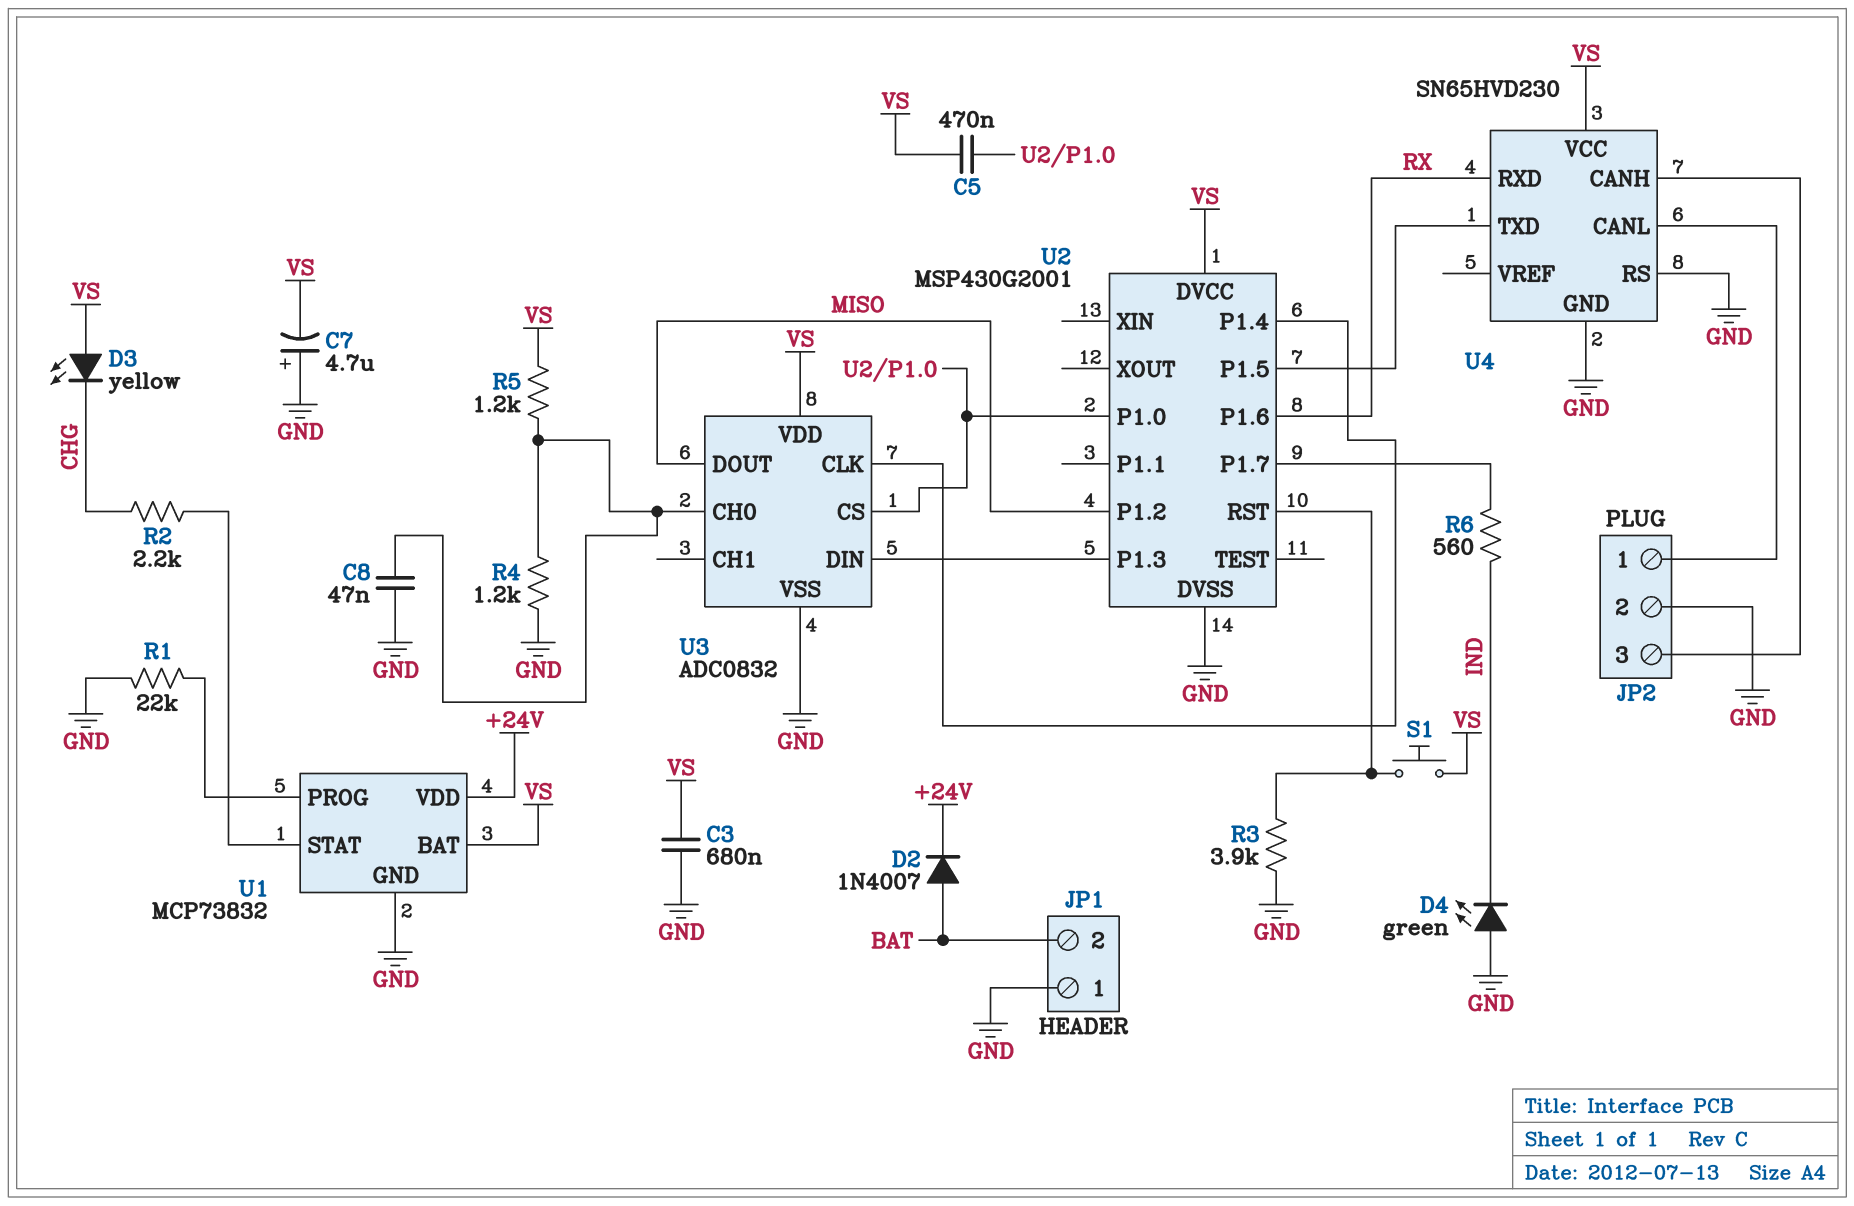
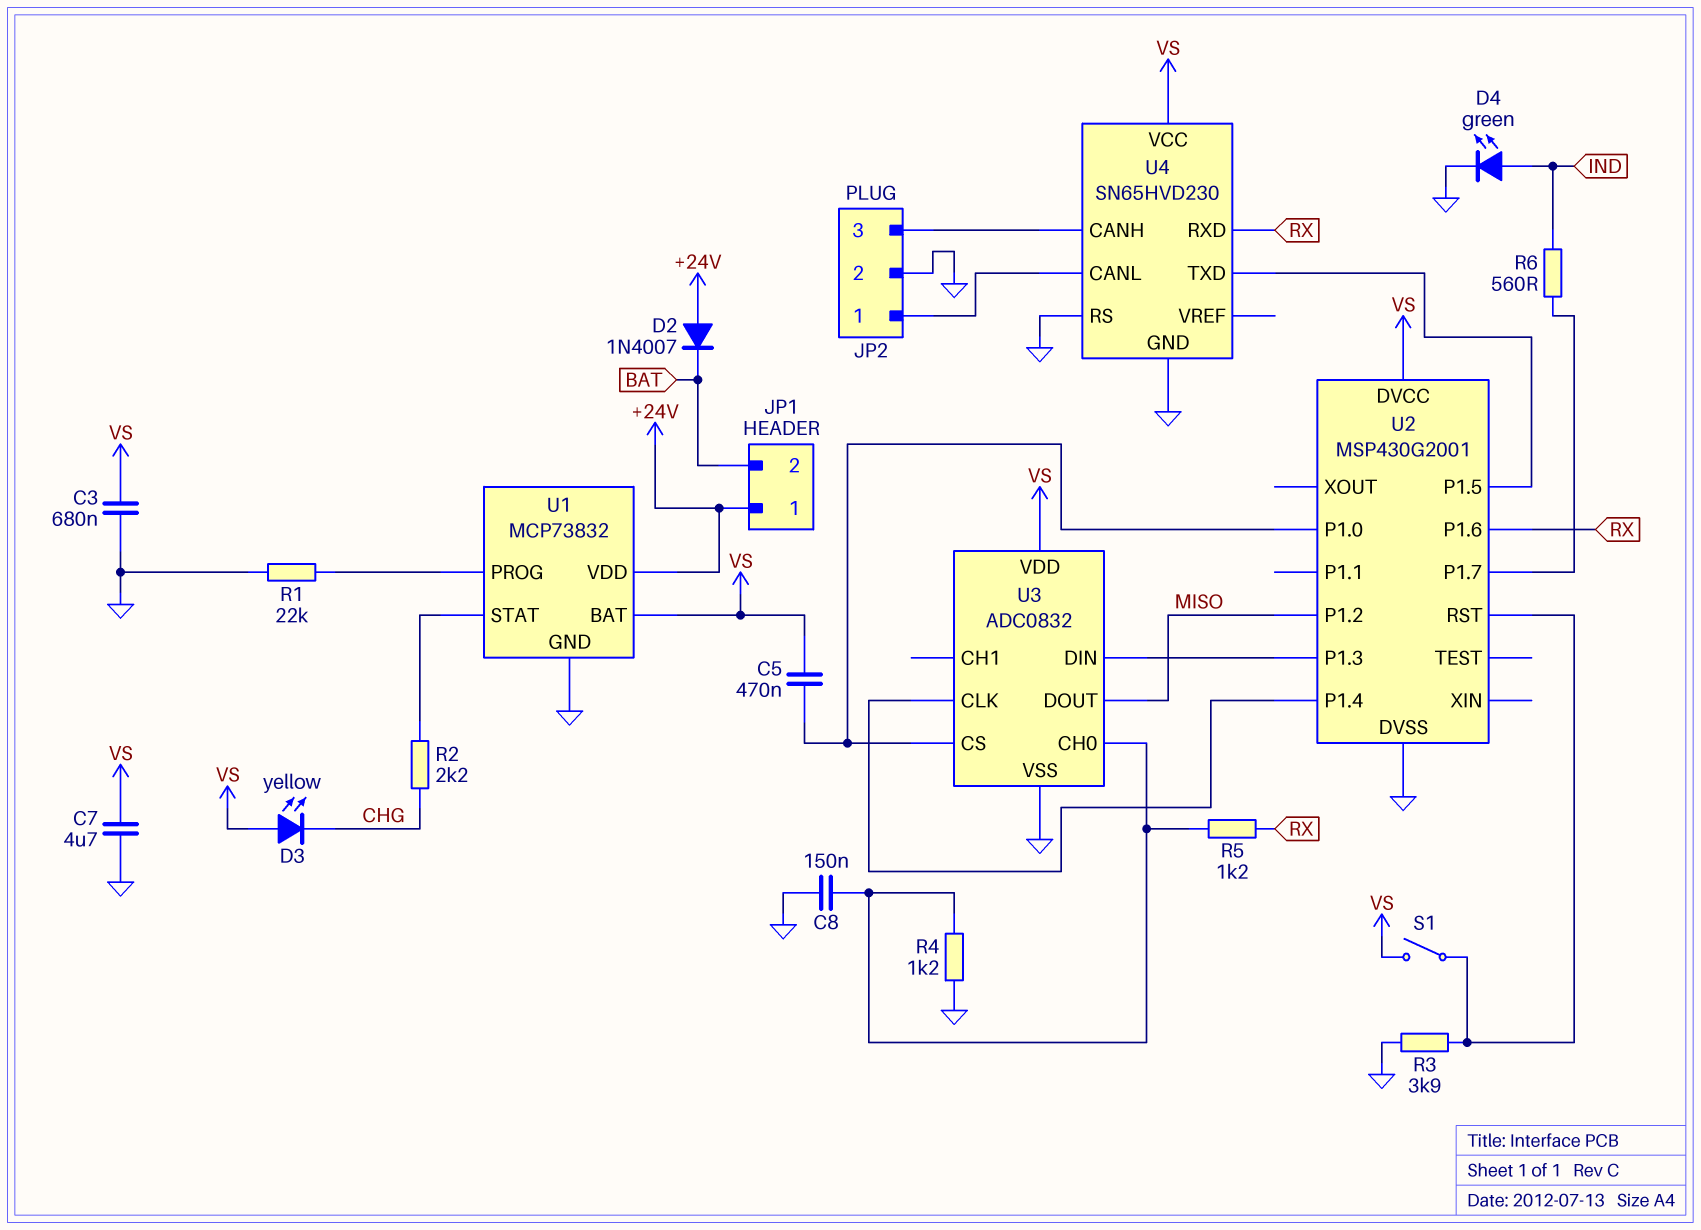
C7: 4.7uF (plus GND, minus VS) -> 4.7uF (GND, VS)
C8: 47nF (GND, U3/CH0) -> 150nF (GND, U3/CH0)
D2: diode 1N4007 (A BAT, K +24V) -> diode 1N4007 (A +24V, K BAT)
D4: LED green (A GND, K IND) -> LED green (A IND, K GND)
JP1 pin 1: GND -> +24V
R5: 1.2k (U3/CH0, VS) -> 1.2k (RX, U3/CH0)
S1: button (U2/RST, VS) -> switch (U2/RST, VS)

